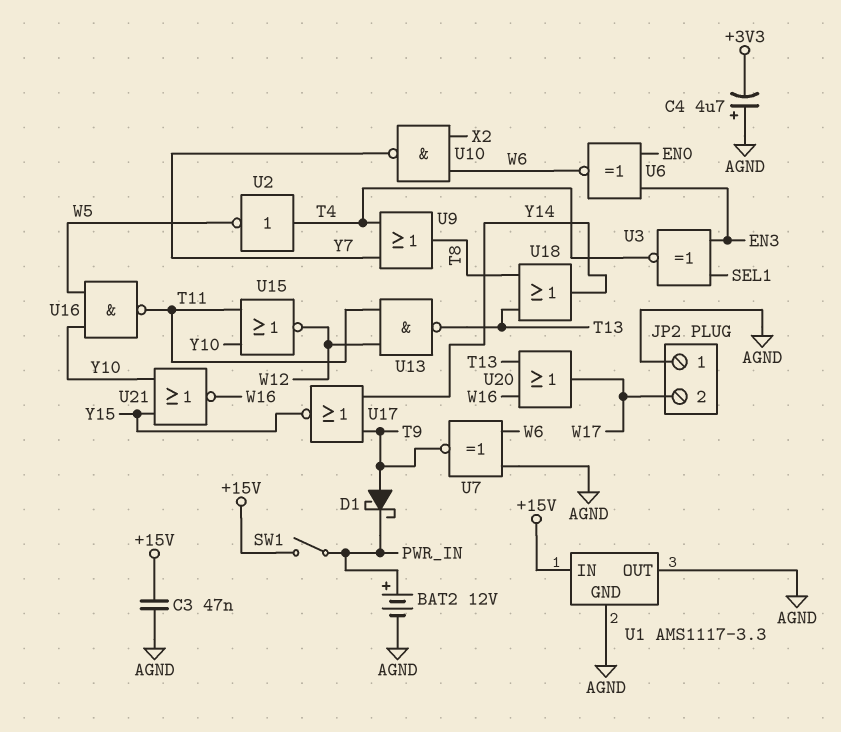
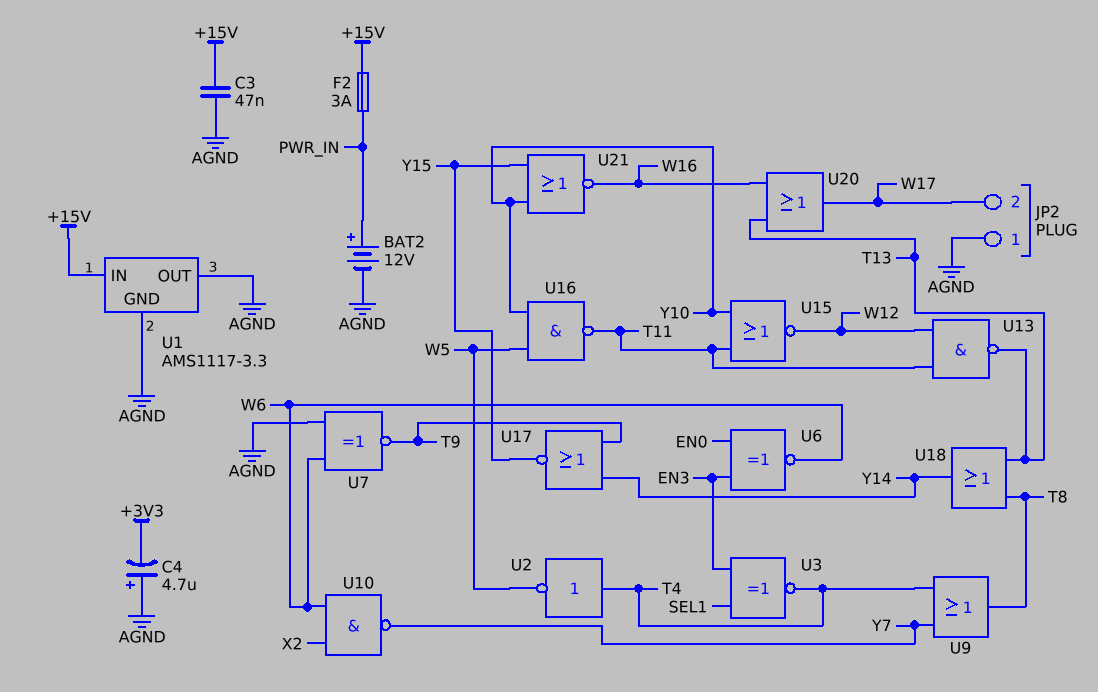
D1: schottky (A T9, K PWR_IN) -> none
F2: none -> 3A (+15V, PWR_IN)
SW1: switch (+15V, PWR_IN) -> none

